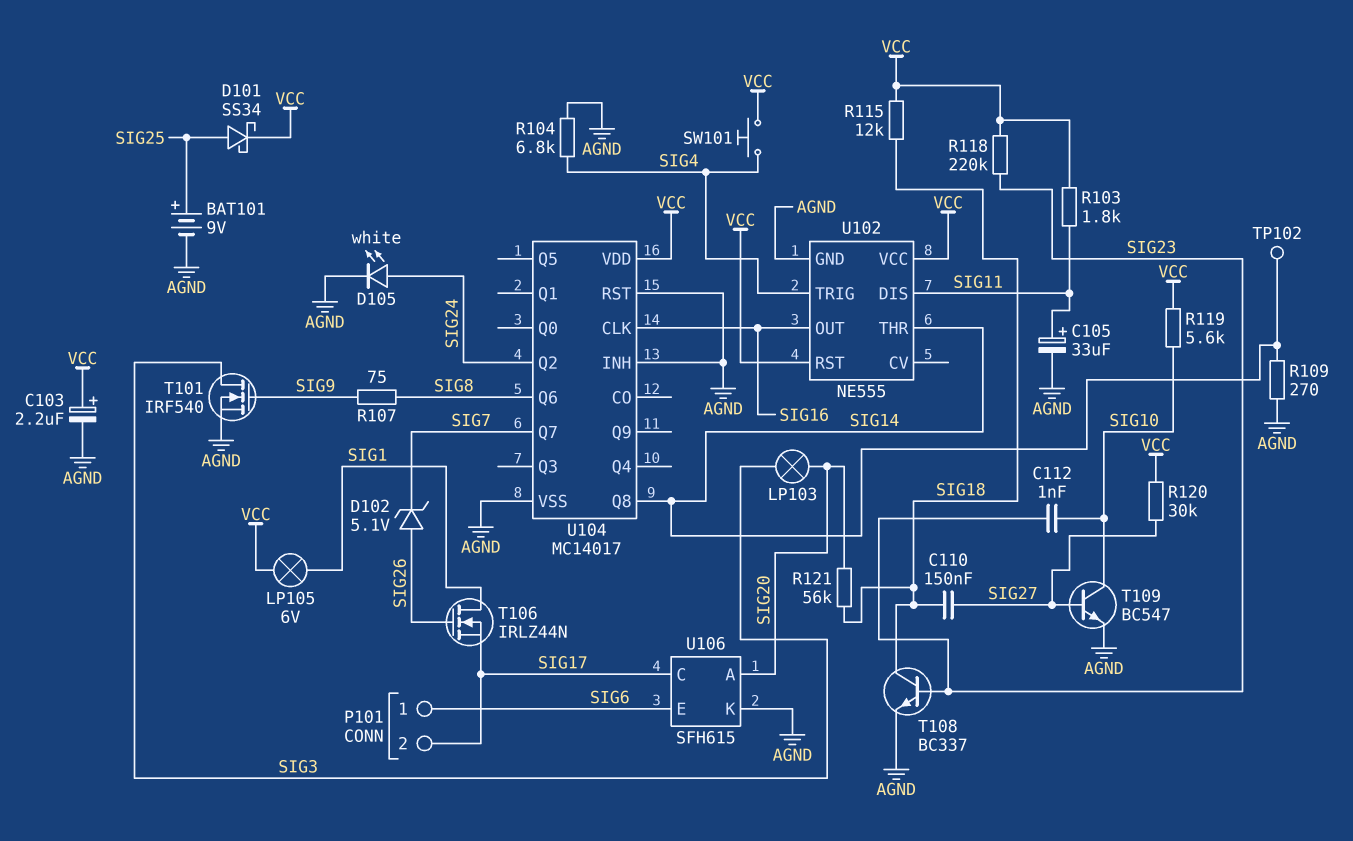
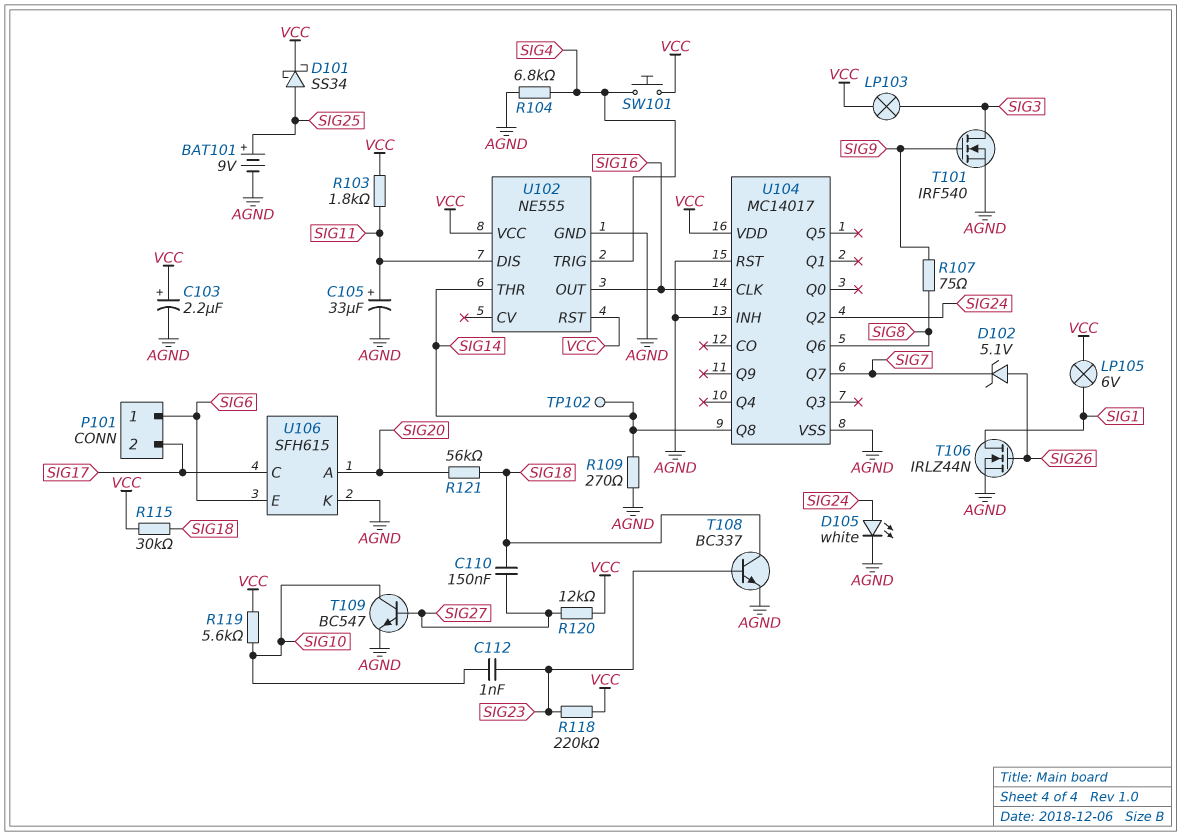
LP103: lamp (SIG3, SIG20) -> lamp (SIG3, VCC)
R115: 12k (SIG18, VCC) -> 30k (SIG18, VCC)
R120: 30k (SIG27, VCC) -> 12k (SIG27, VCC)
T106: NMOS IRLZ44N (G SIG26, D SIG1, S SIG17) -> NMOS IRLZ44N (G SIG26, D SIG1, S AGND)

